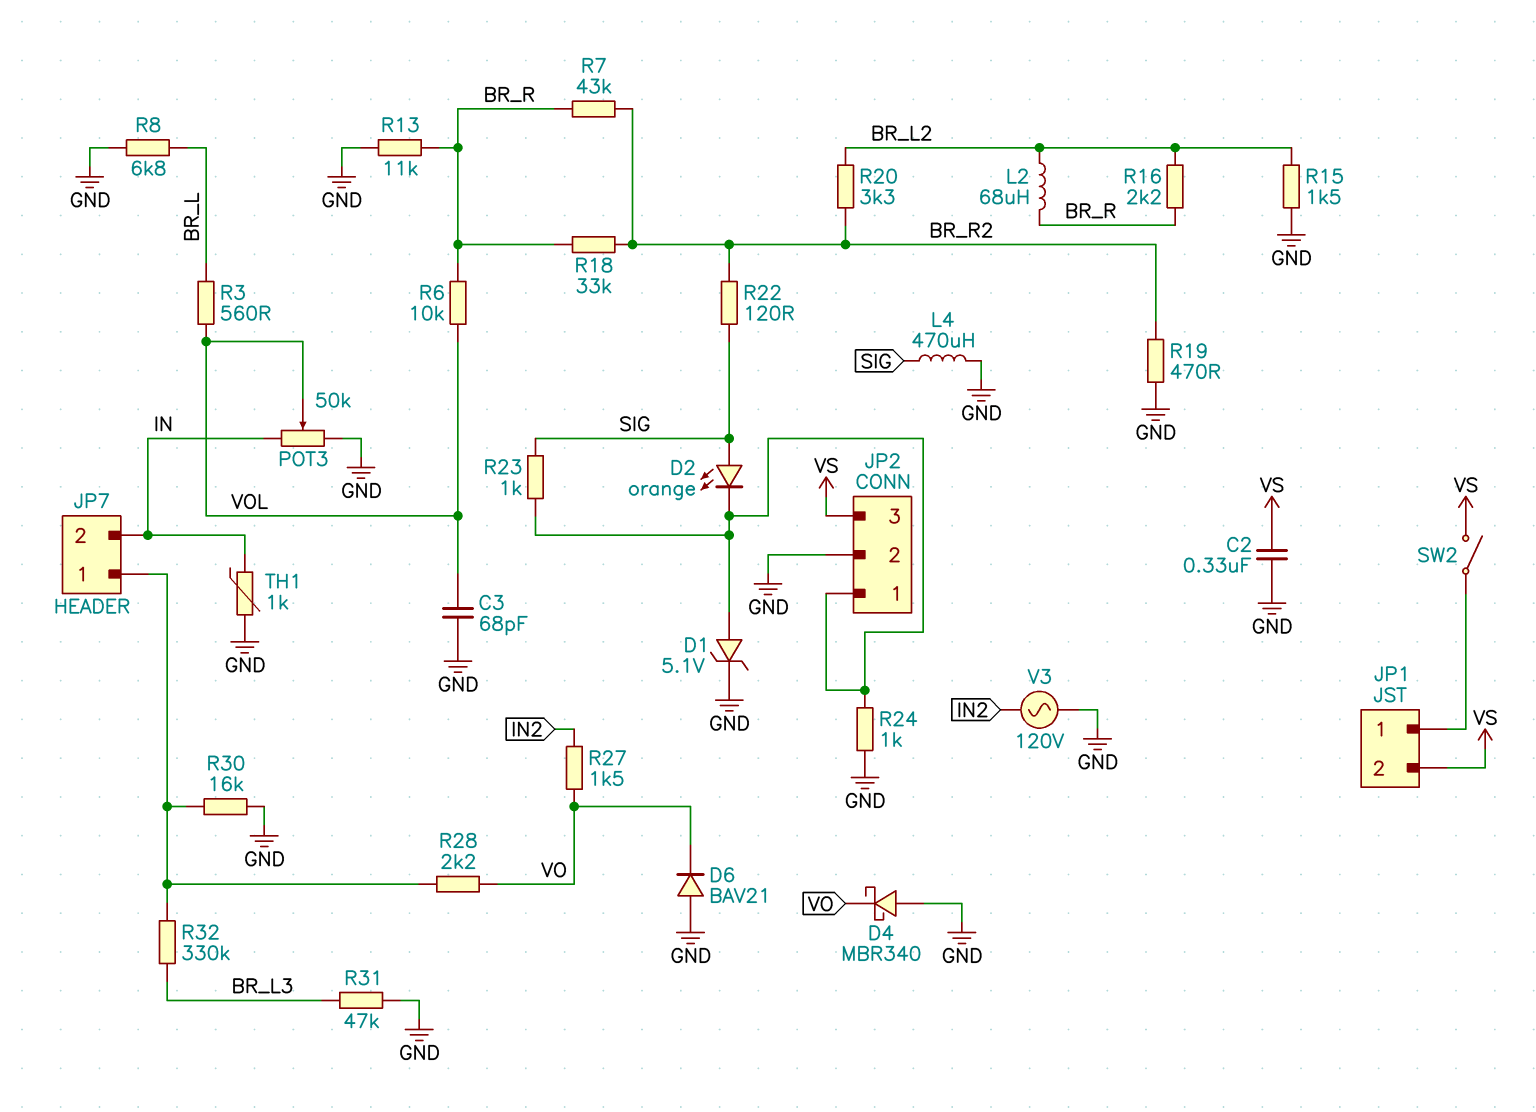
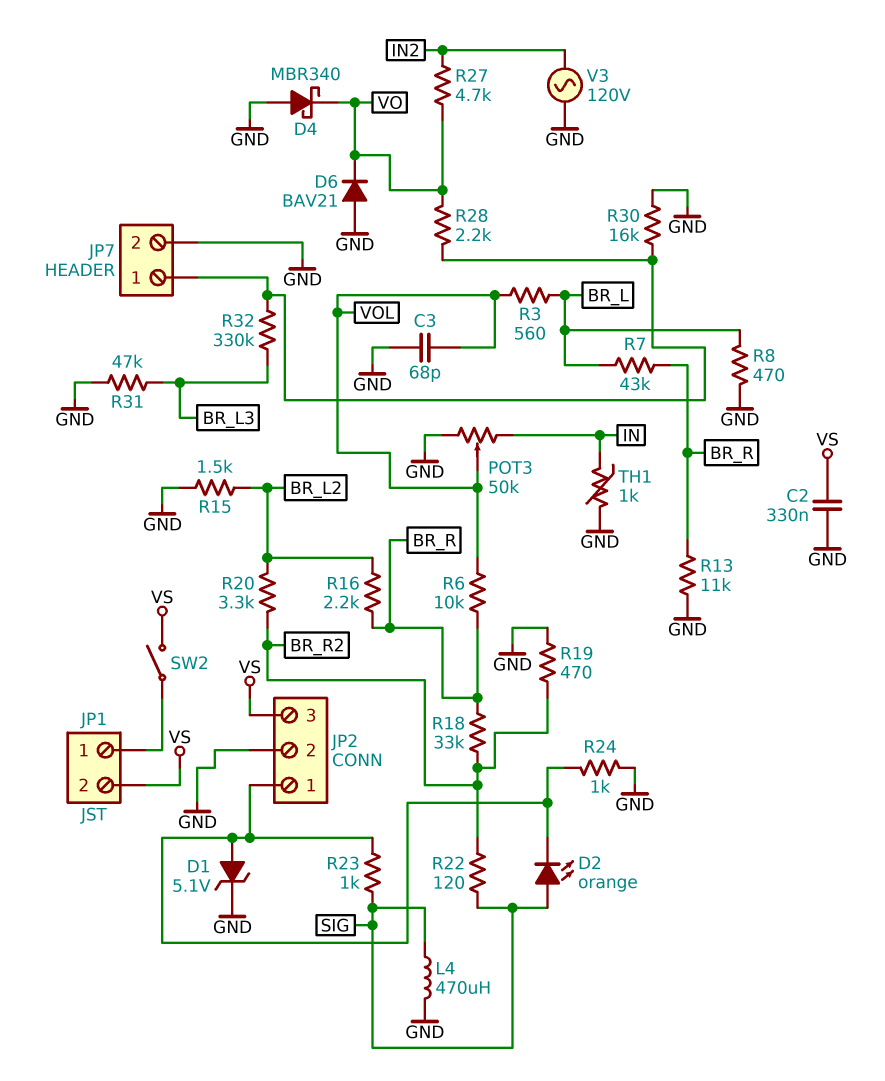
JP7 pin 2: IN -> GND
L2: 68uH (BR_L2, BR_R) -> none
R7: 43k (BR_R, BR_R2) -> 43k (BR_L, BR_R)
R8: 6.8k (BR_L, GND) -> 470 (BR_L, GND)
R27: 1.5k (IN2, VO) -> 4.7k (IN2, VO)

